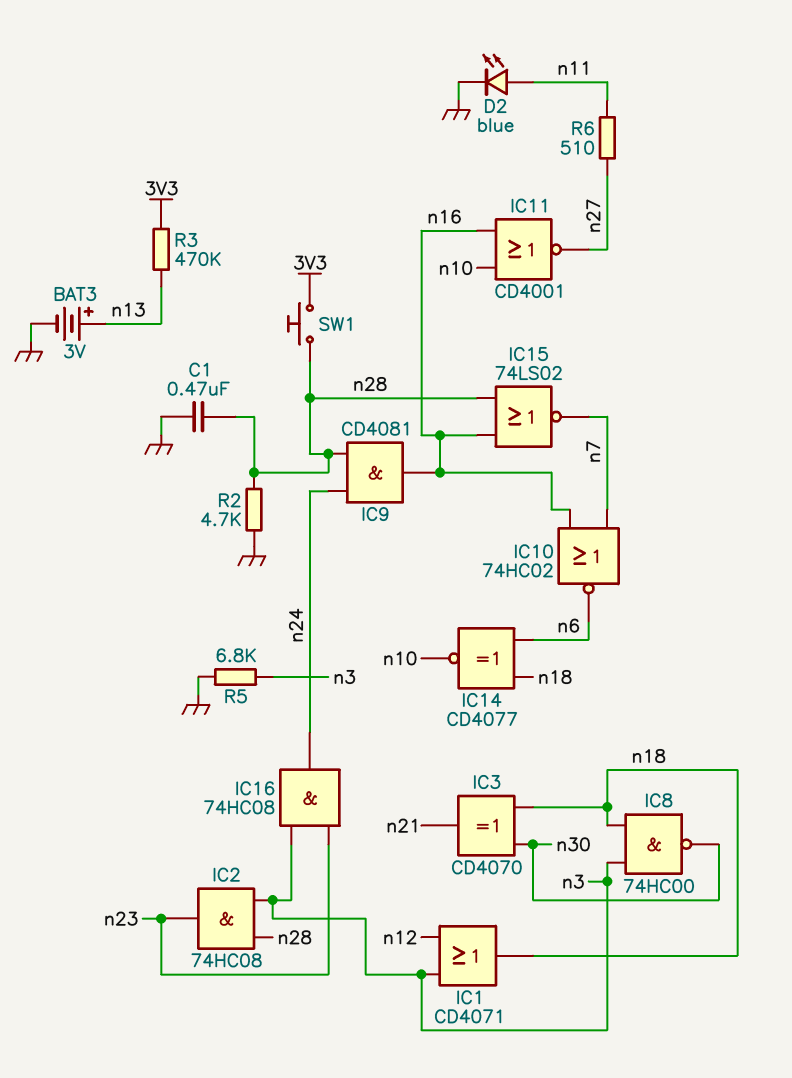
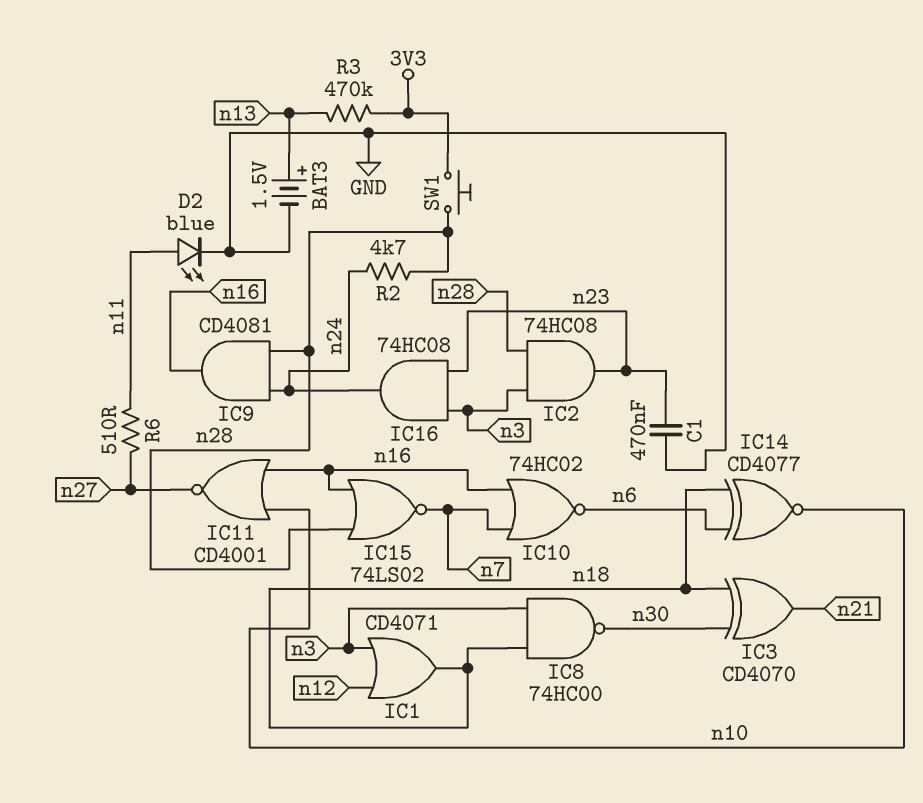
BAT3: 3V (plus n13, minus GND) -> 1.5V (plus n13, minus GND)
C1: 470nF (GND, n28) -> 470nF (GND, n23)
R2: 4.7k (GND, n28) -> 4.7k (n24, n28)
R5: 6.8k (GND, n3) -> none

